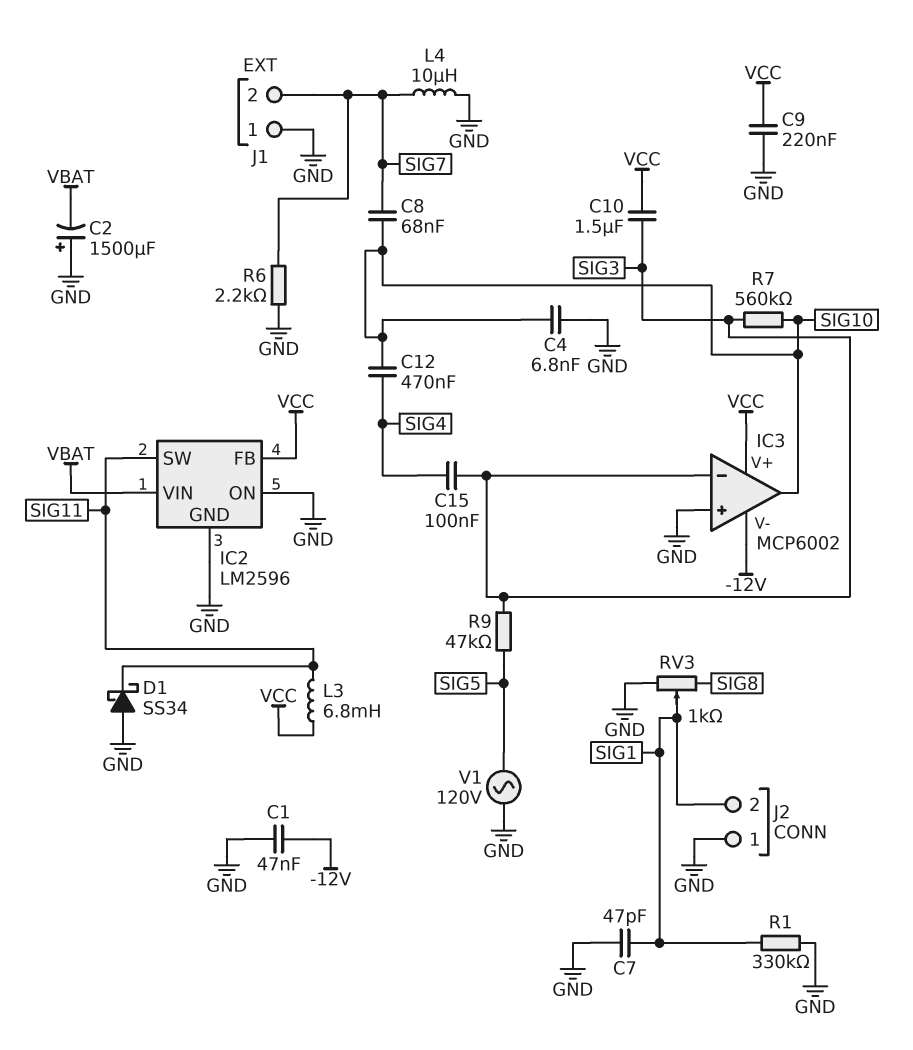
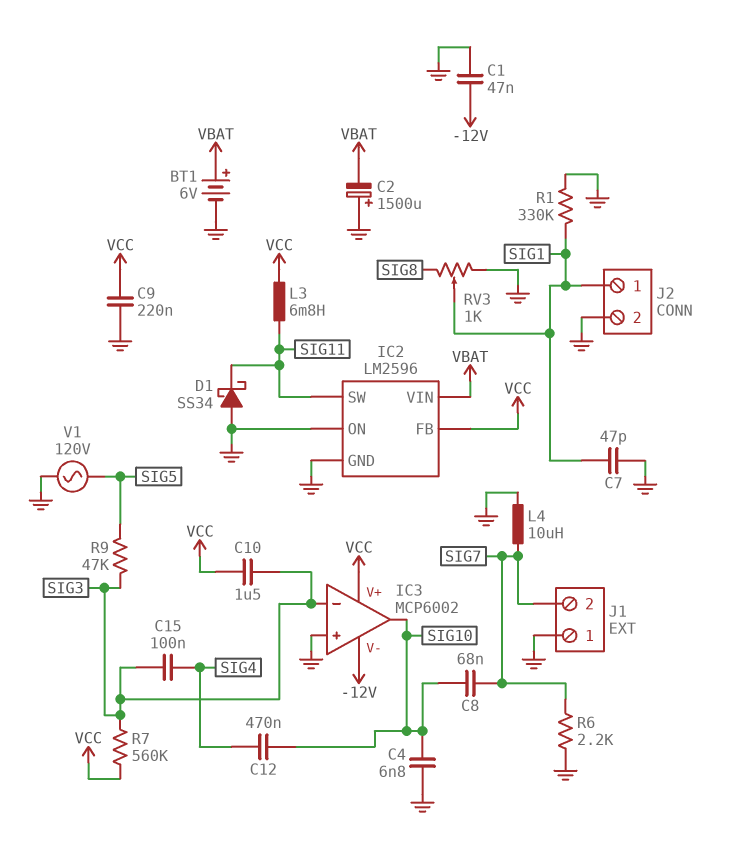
BT1: none -> 6V (plus VBAT, minus GND)
J2 pin 1: GND -> SIG1
J2 pin 2: SIG1 -> GND
R7: 560k (SIG3, SIG10) -> 560k (SIG3, VCC)

